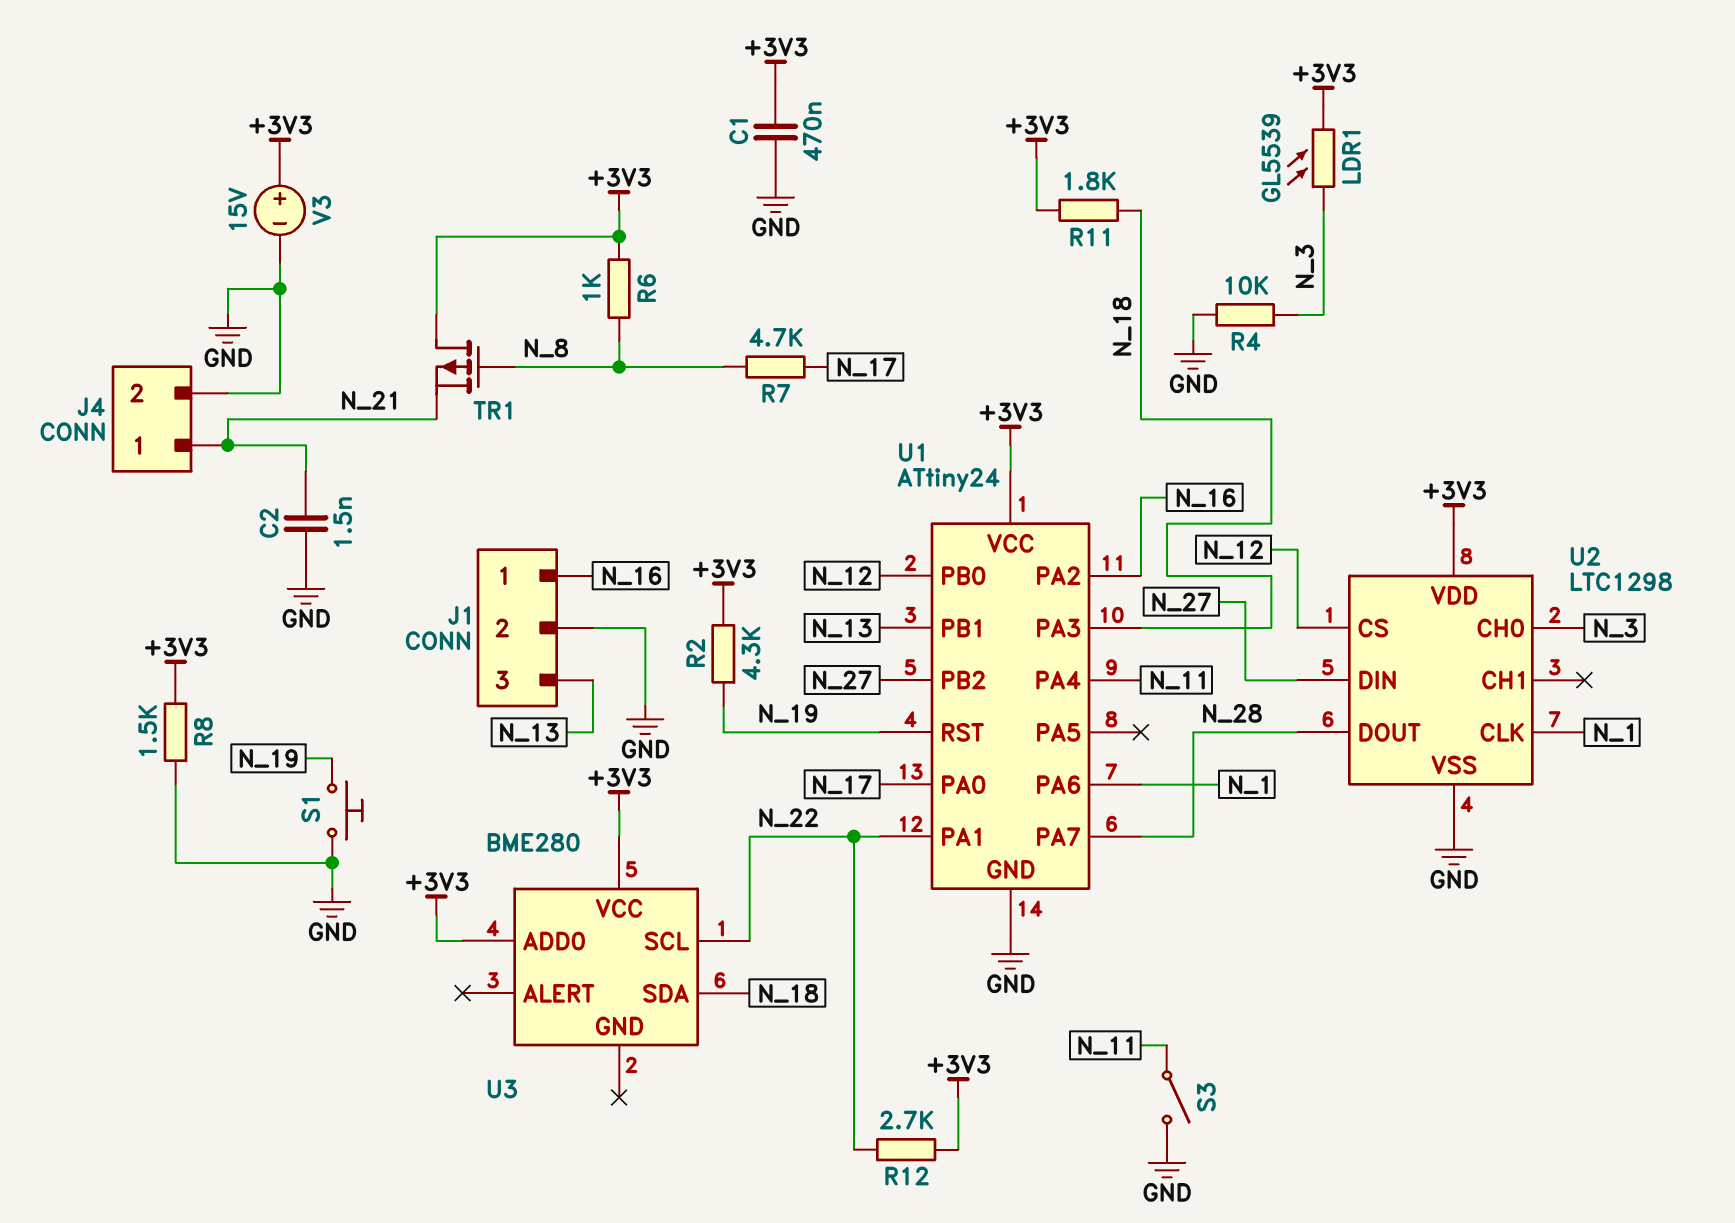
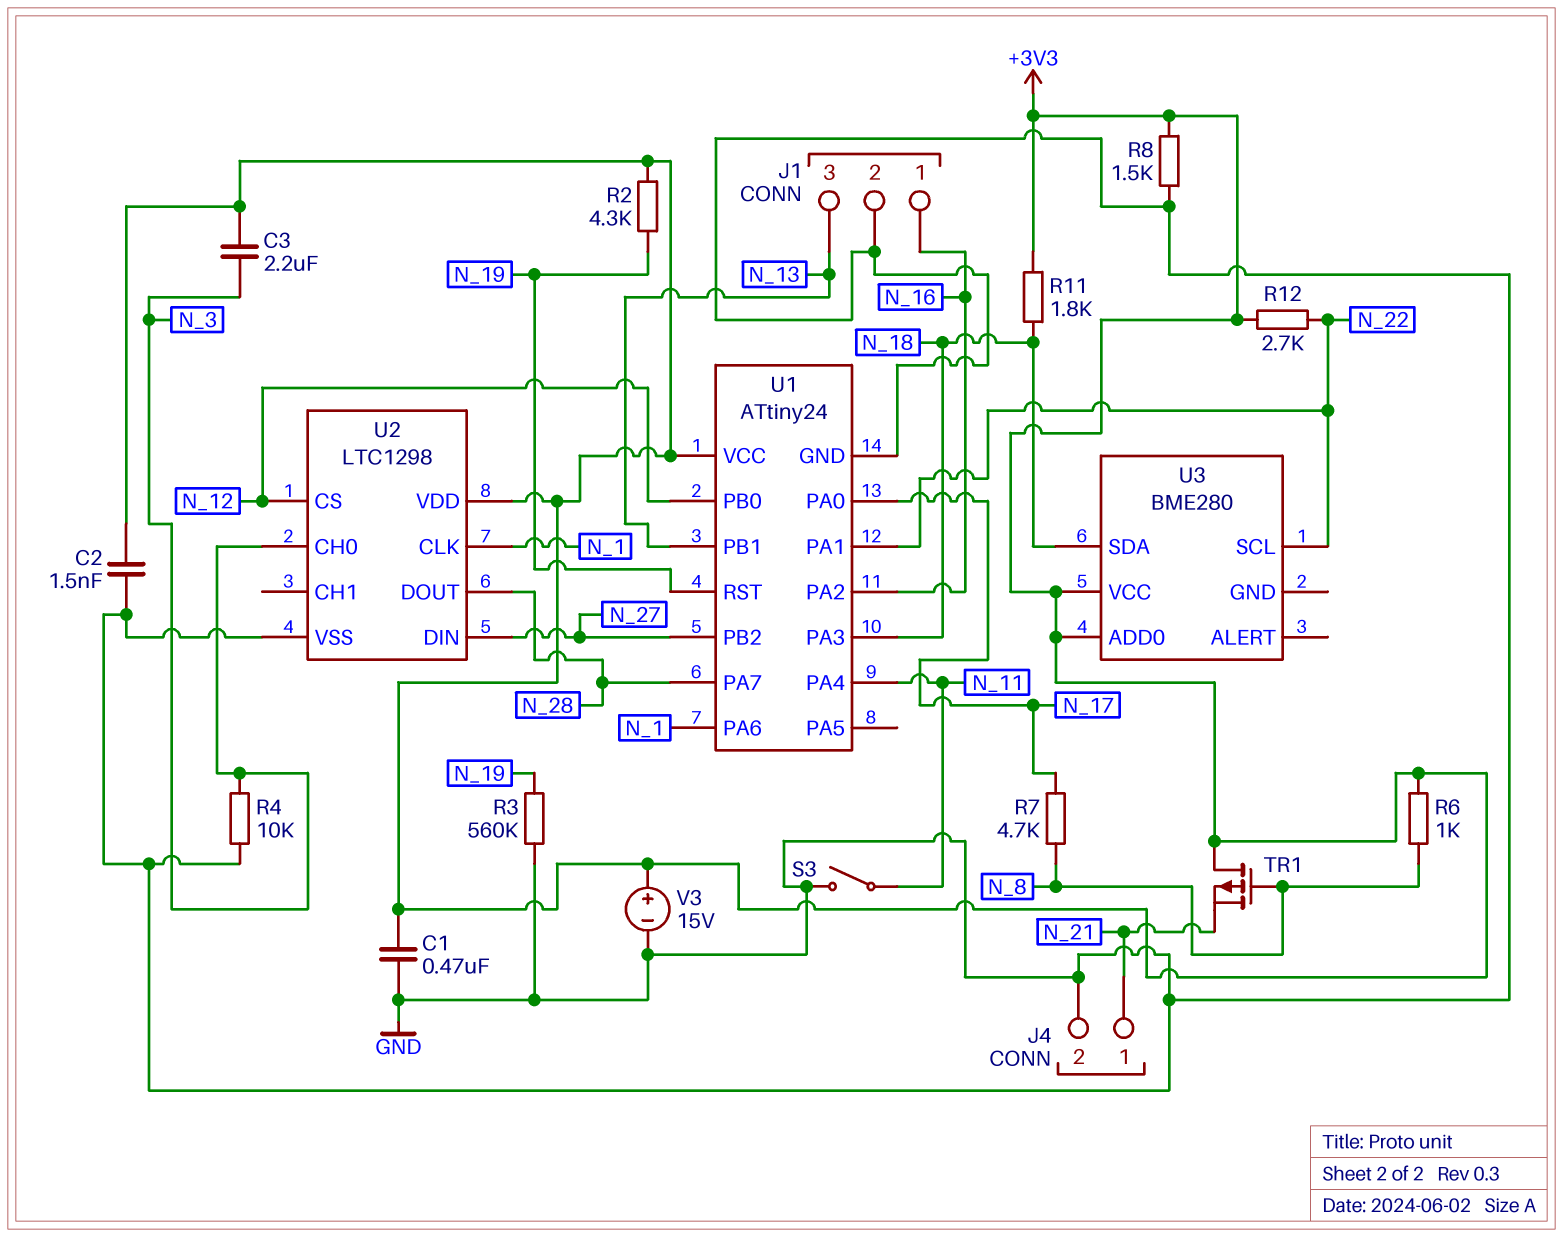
C2: 1.5nF (GND, N_21) -> 1.5nF (+3V3, GND)
C3: none -> 2.2uF (+3V3, N_3)
LDR1: GL5539 (+3V3, N_3) -> none
R3: none -> 560k (GND, N_19)
S1: button (GND, N_19) -> none

